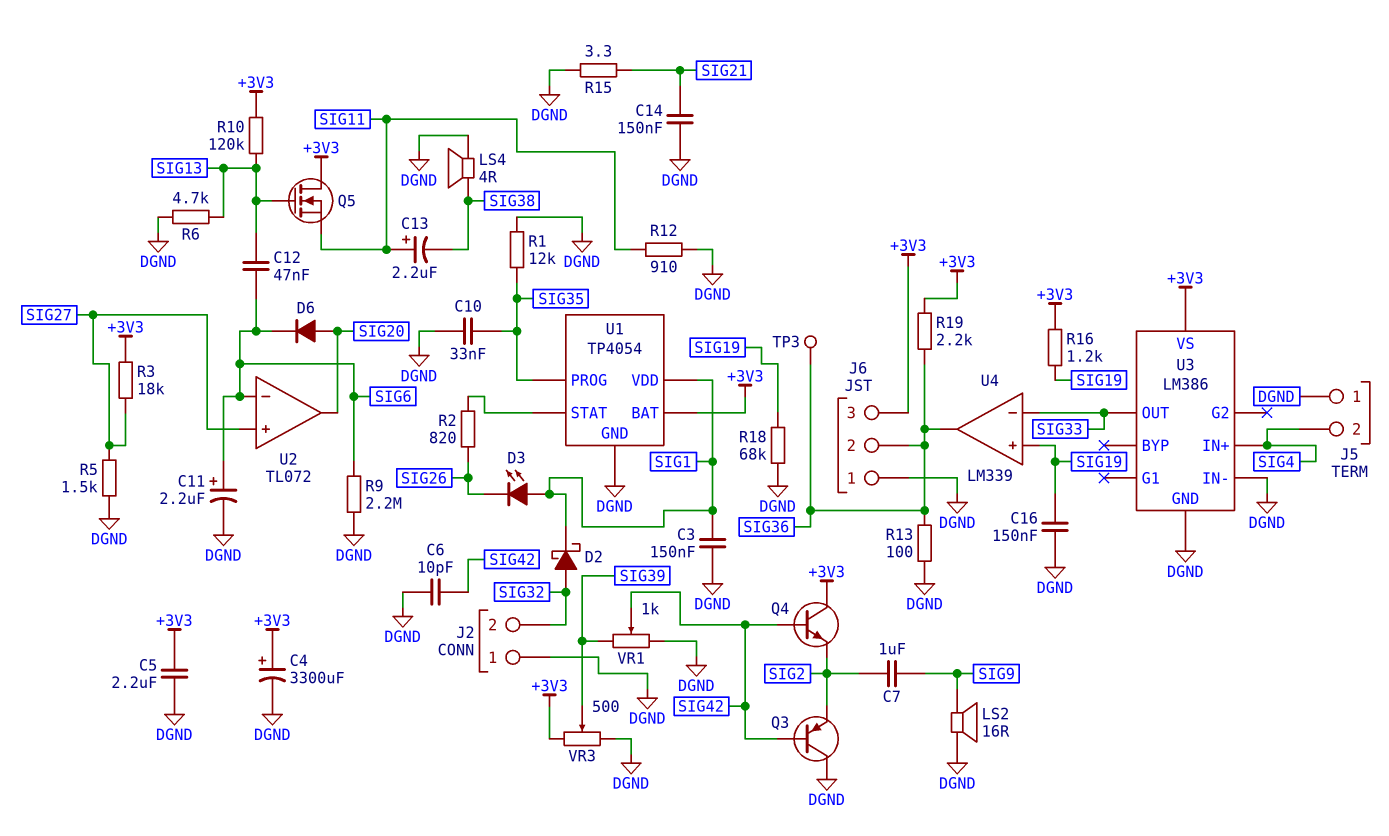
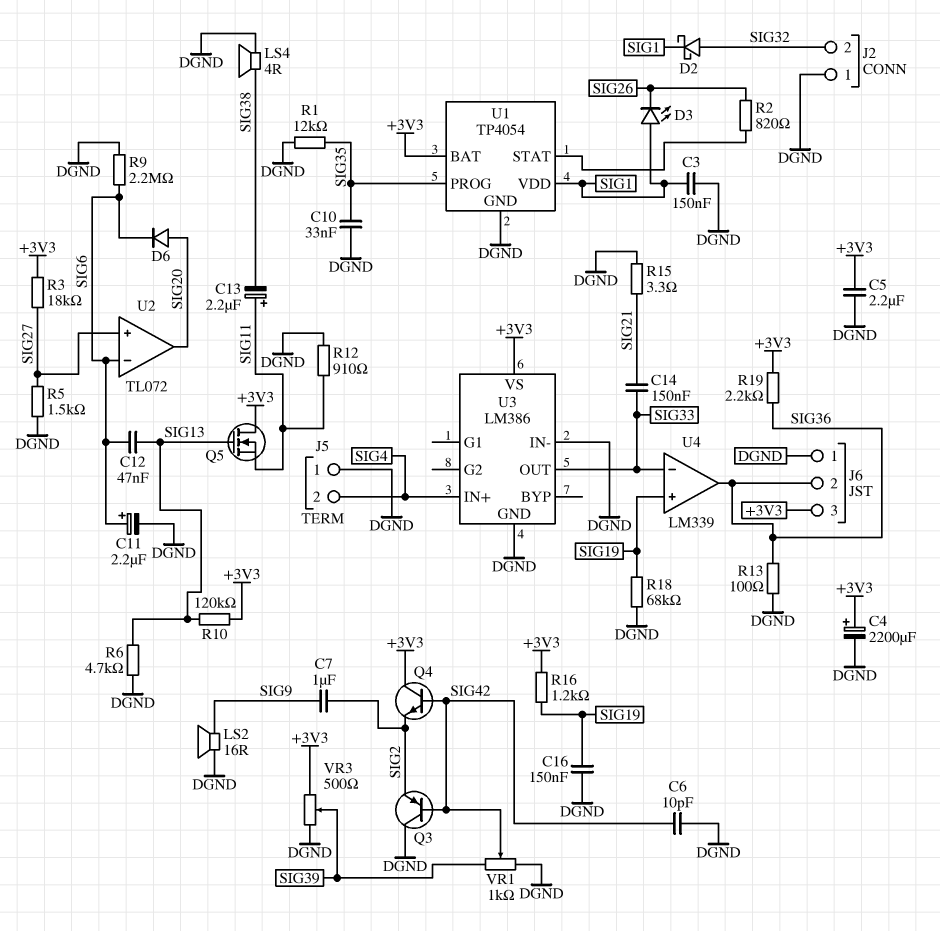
C4: 3300uF (plus +3V3, minus DGND) -> 2200uF (plus +3V3, minus DGND)
C14: 150nF (DGND, SIG21) -> 150nF (SIG21, SIG33)
TP3: test point (SIG36) -> none

